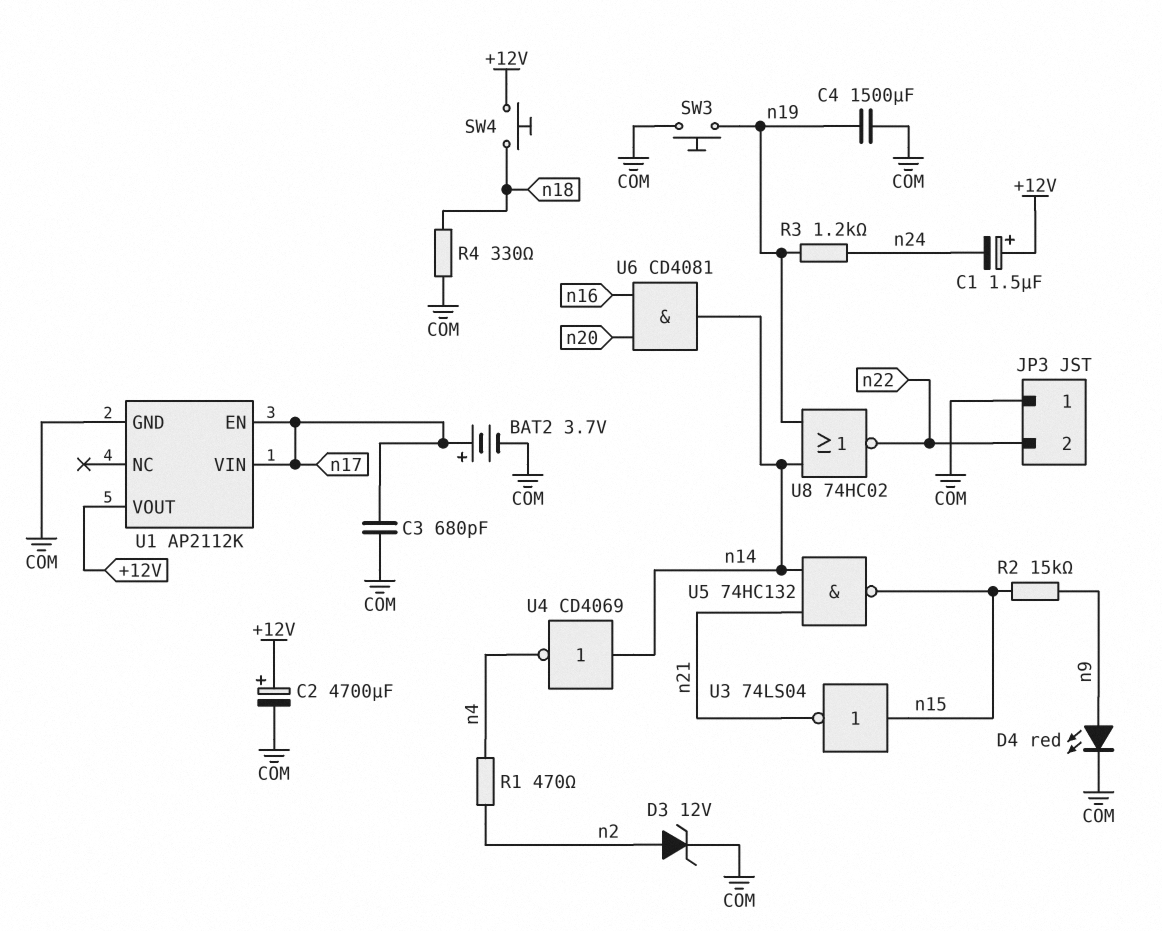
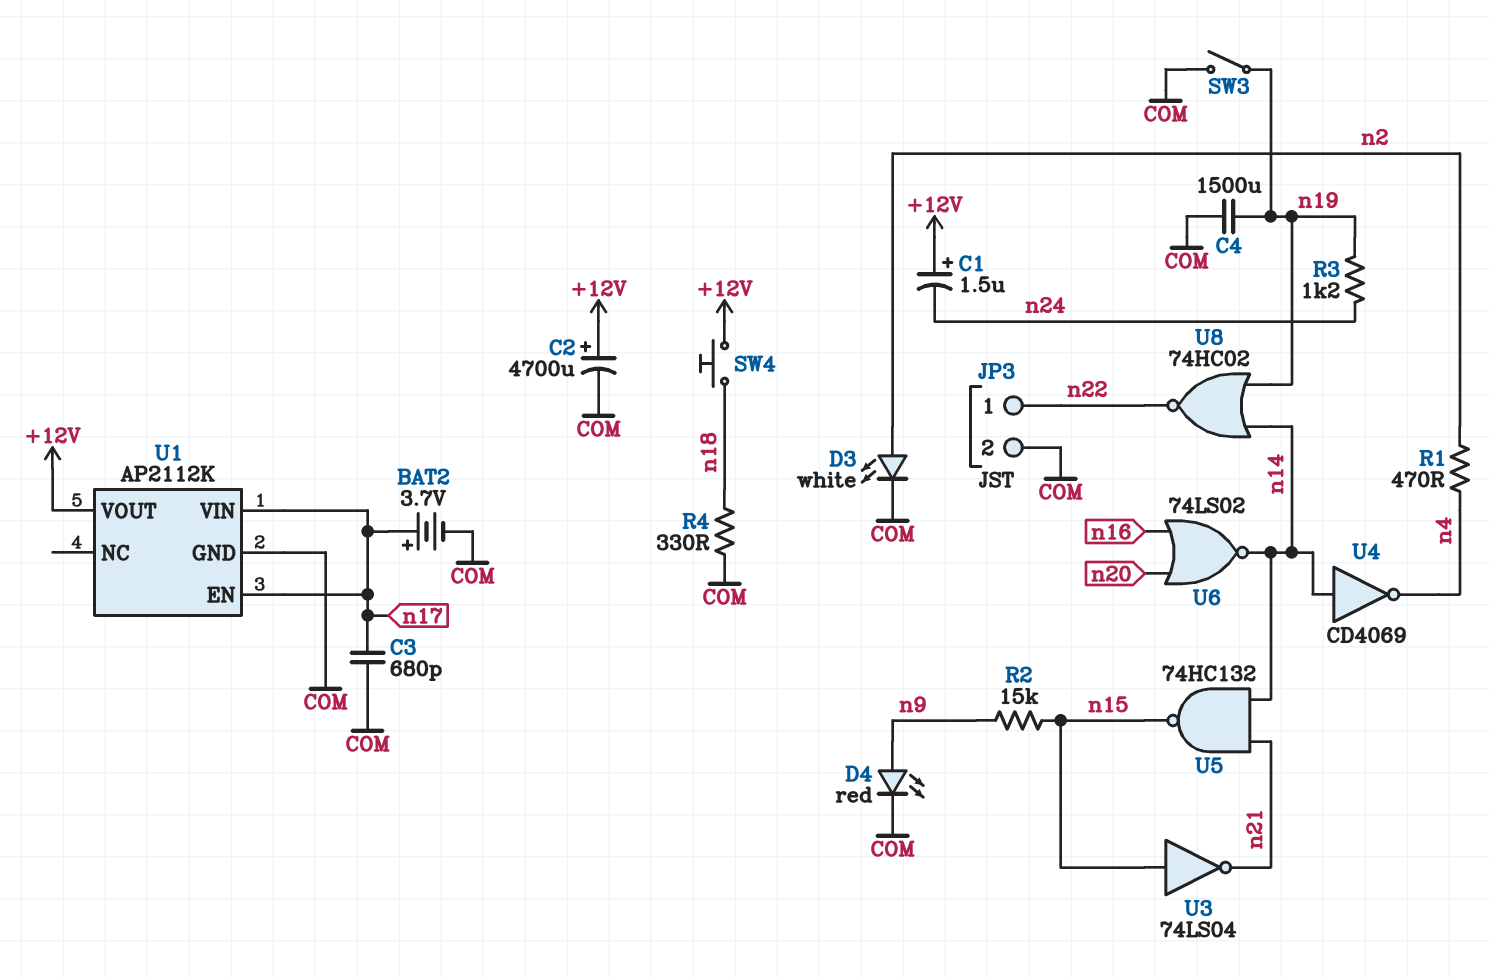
D3: zener 12V (A n2, K COM) -> LED white (A n2, K COM)
JP3 pin 1: COM -> n22
JP3 pin 2: n22 -> COM
SW3: button (COM, n19) -> switch (COM, n19)
U6: AND CD4081 (in n16, in n20, out n14) -> NOR 74LS02 (in n16, in n20, out n14)

